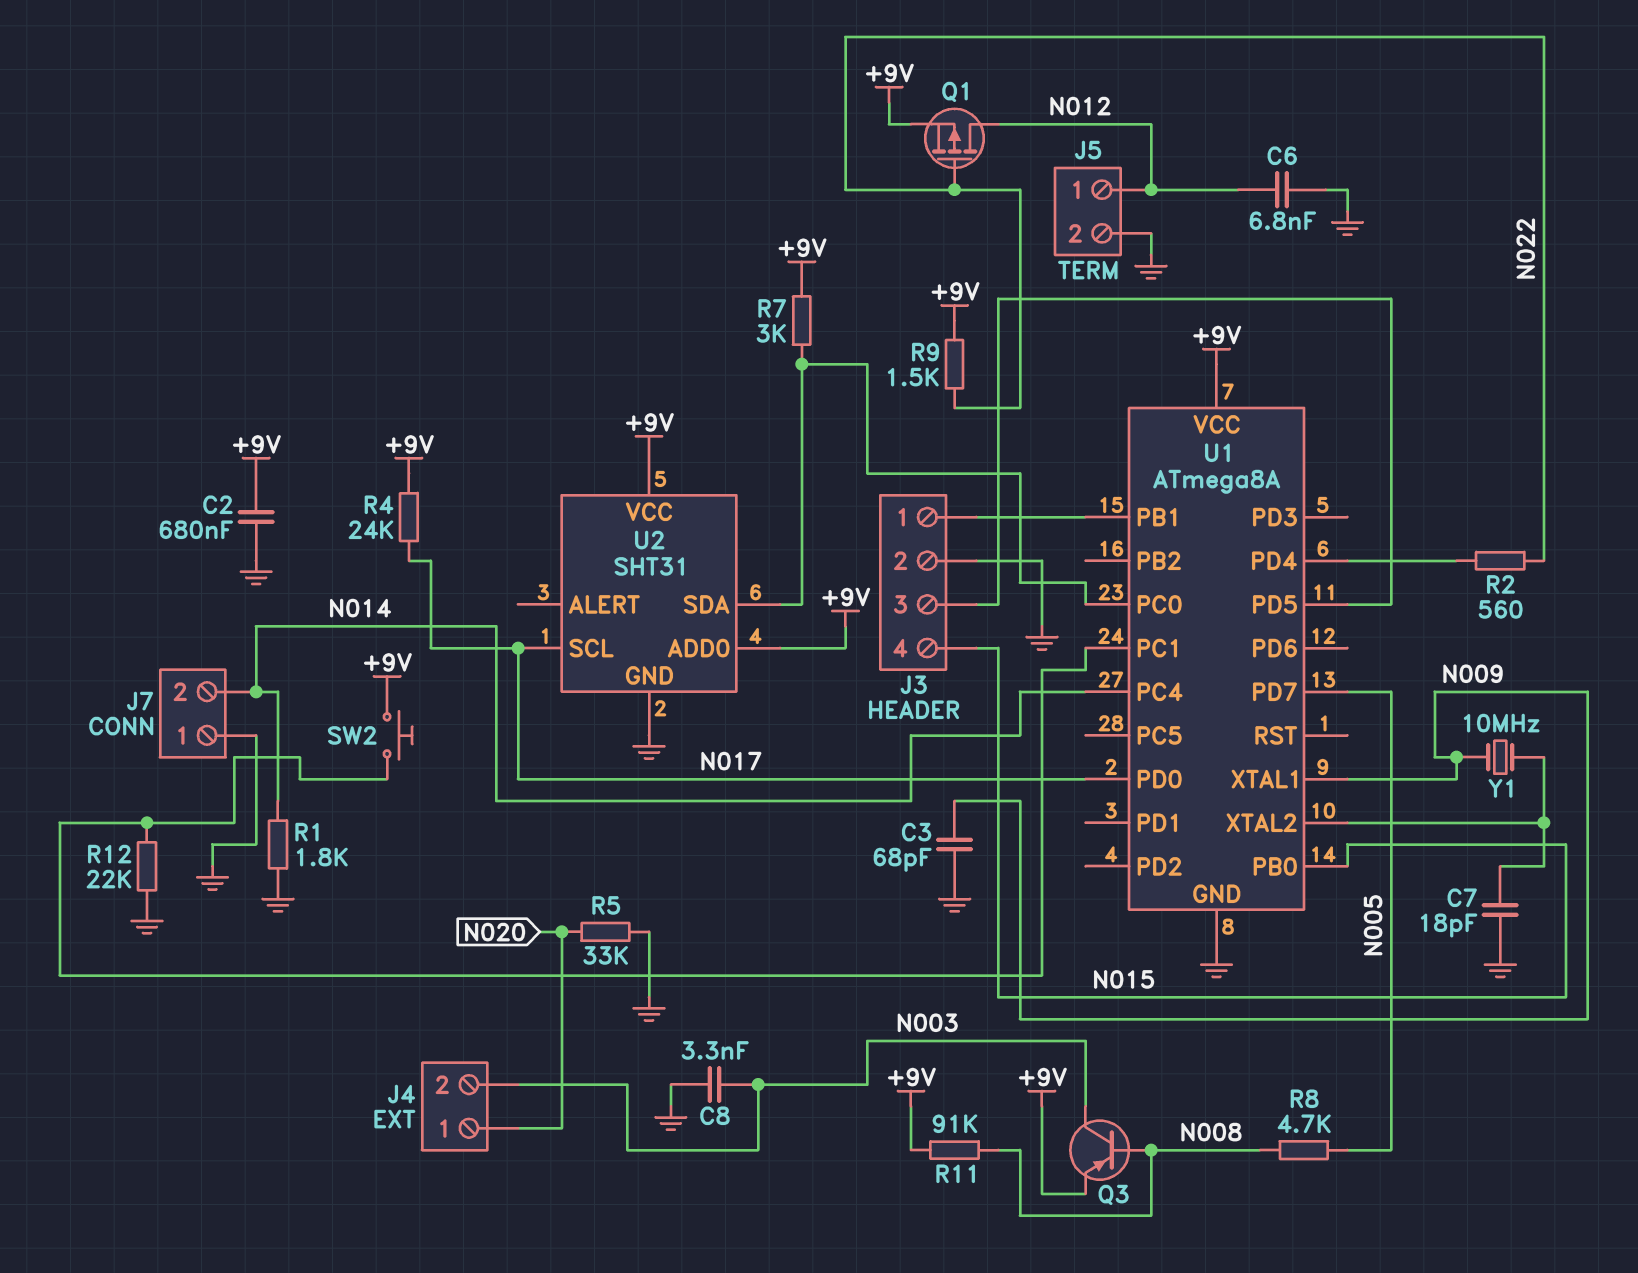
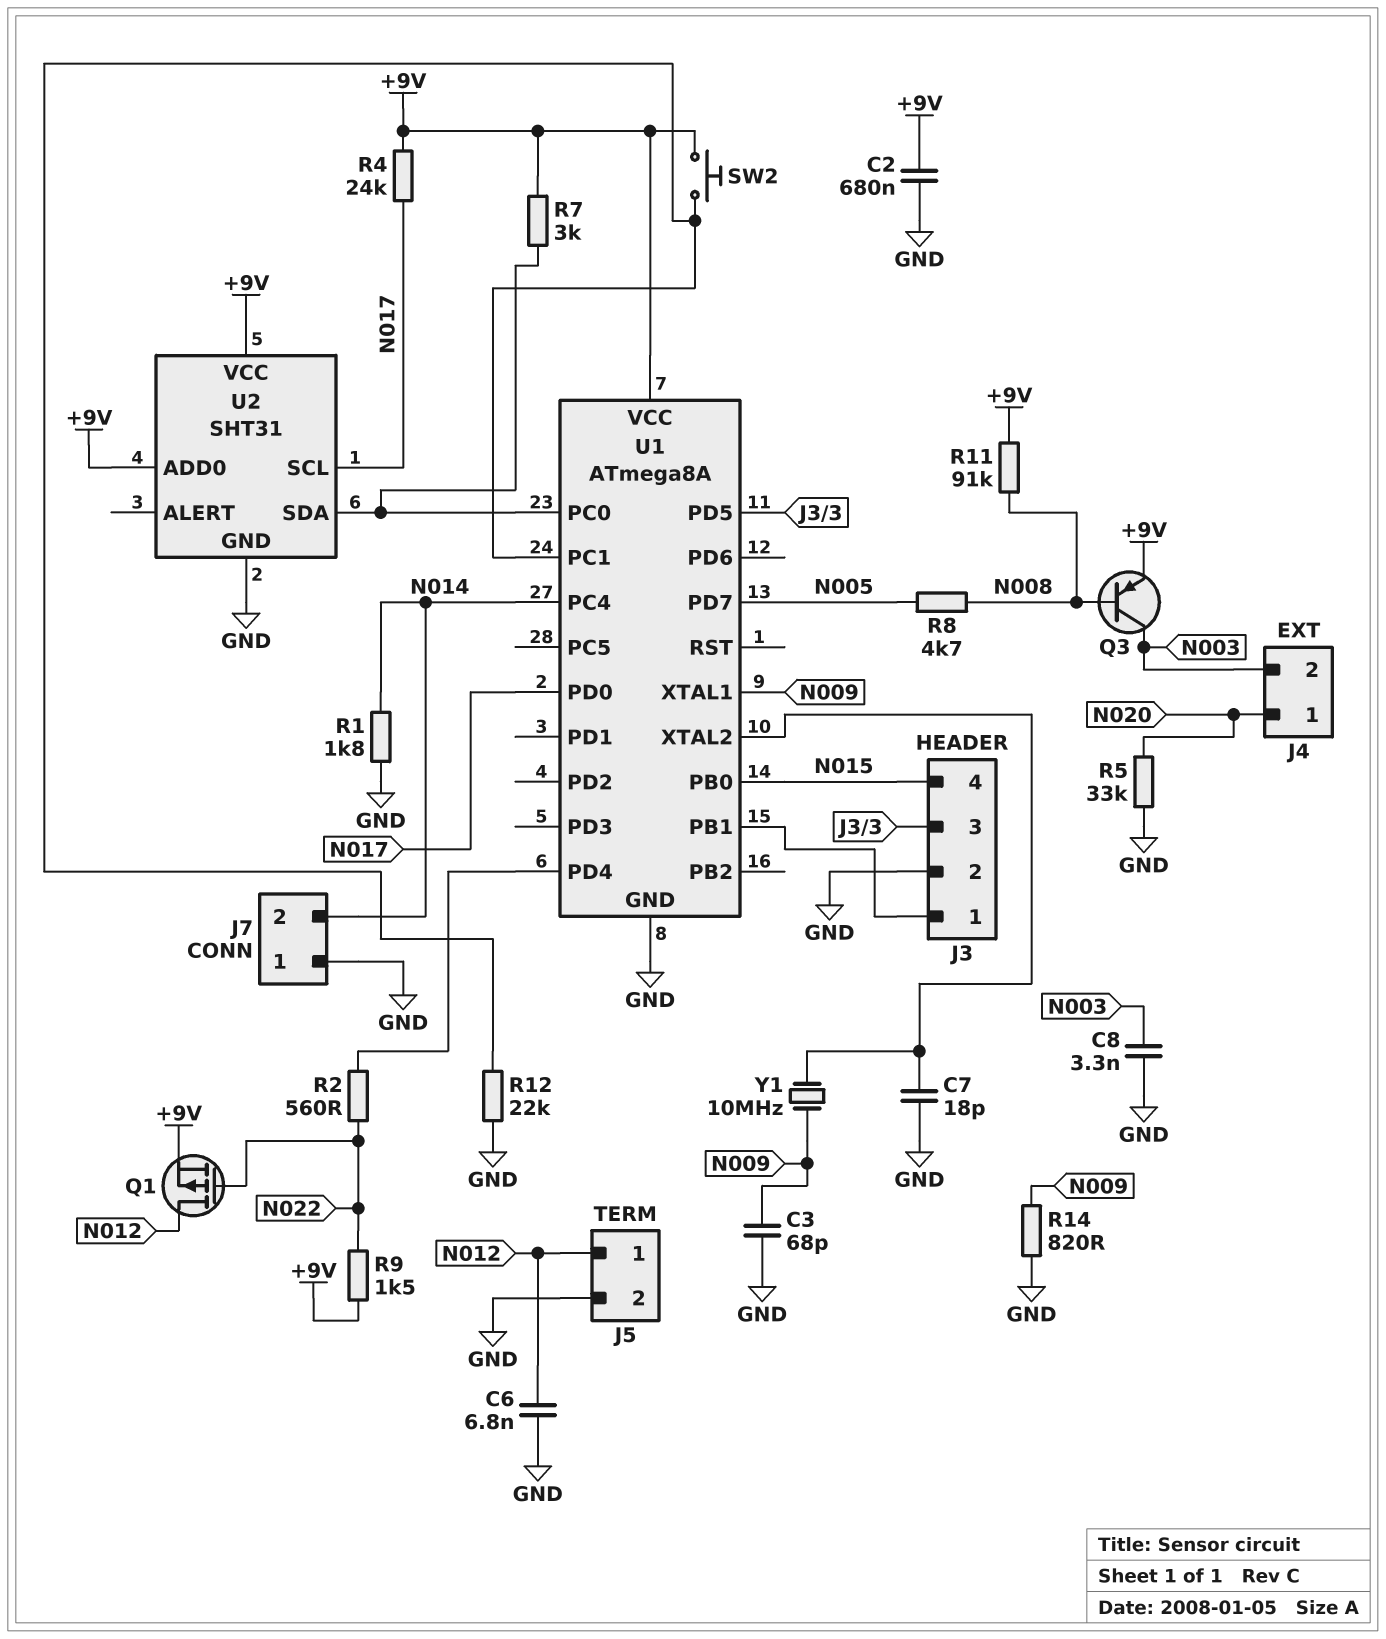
R14: none -> 820 (GND, N009)

